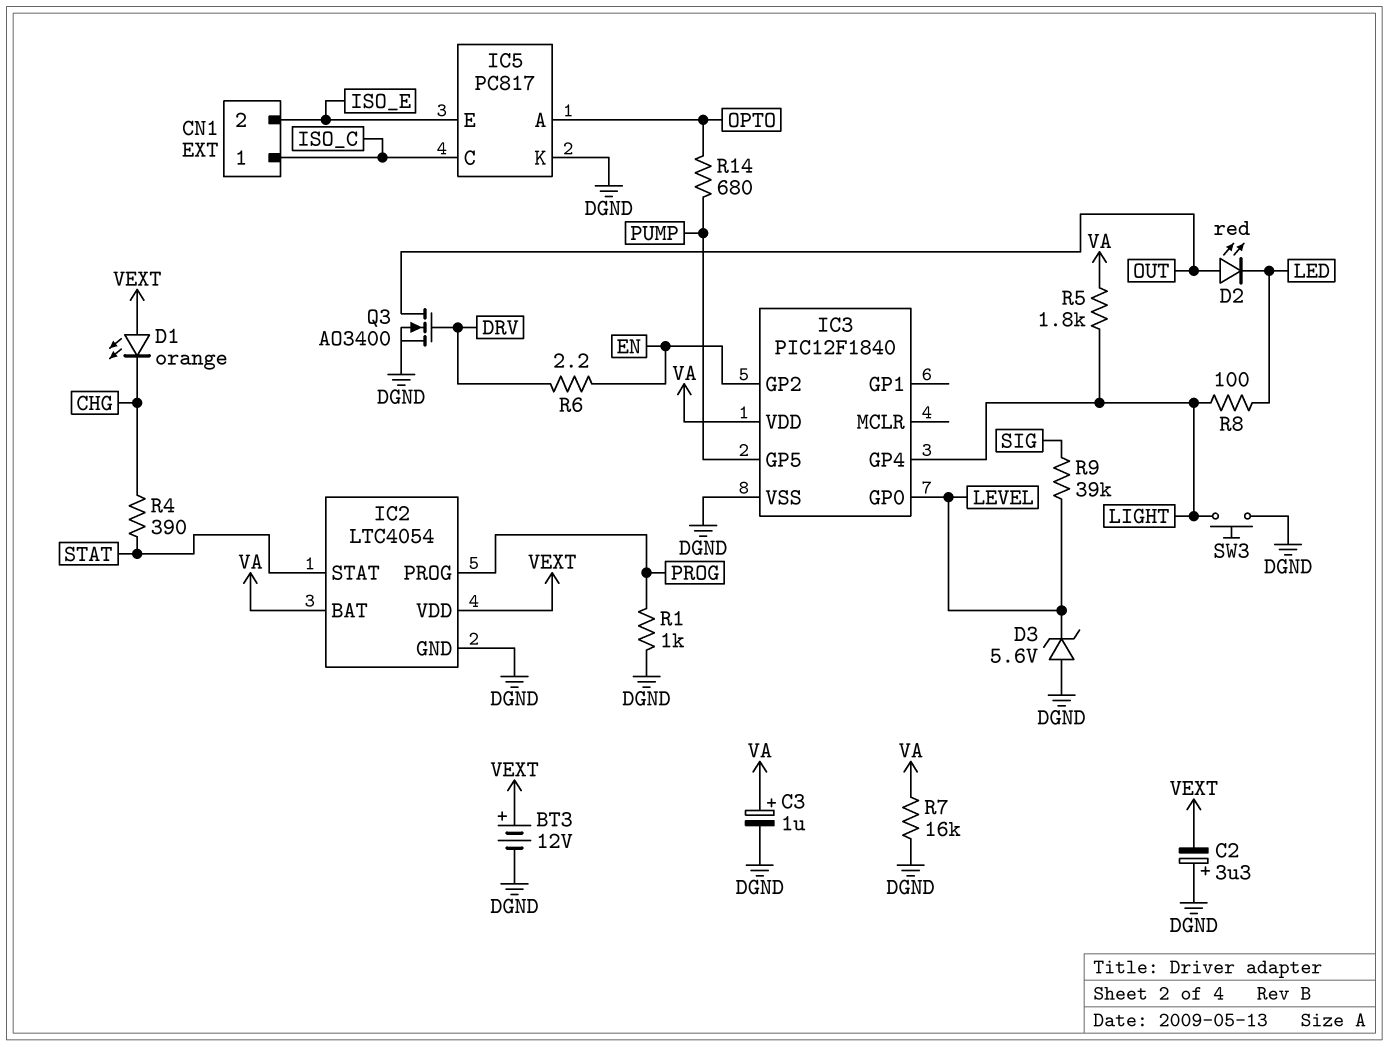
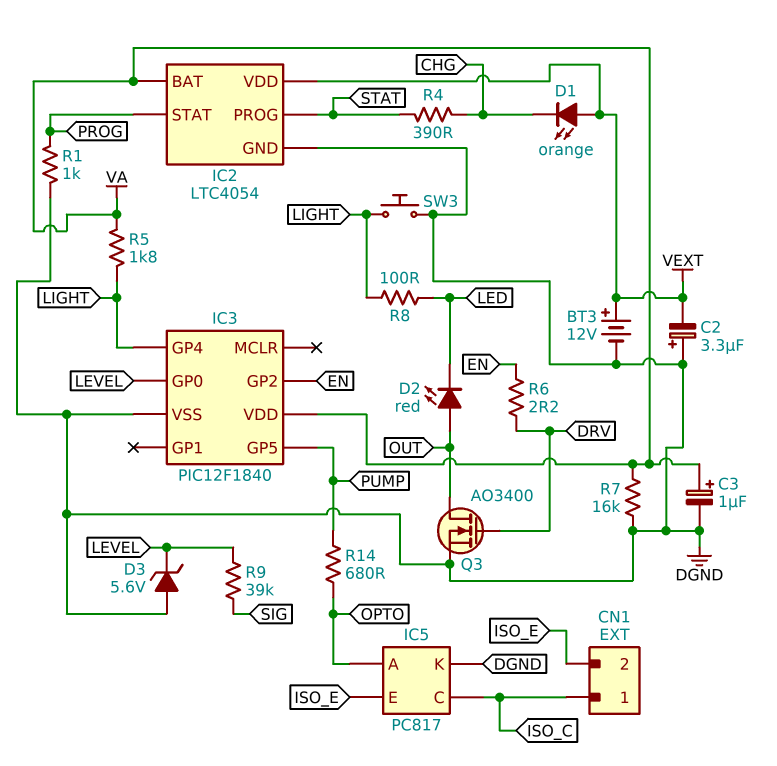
IC2 pin PROG: PROG -> STAT
IC2 pin STAT: STAT -> PROG

